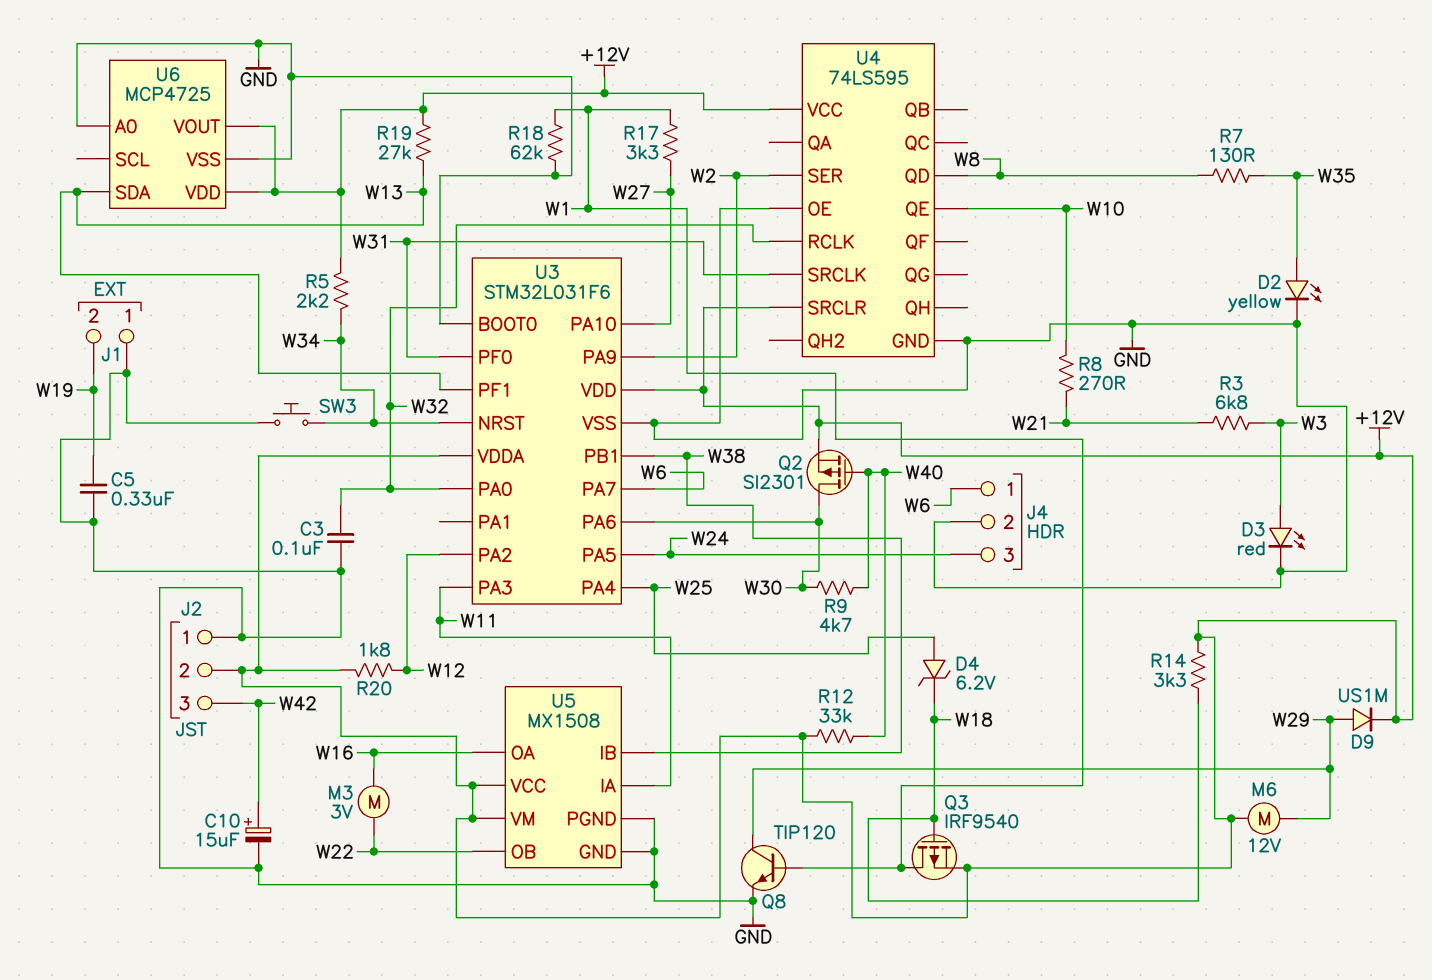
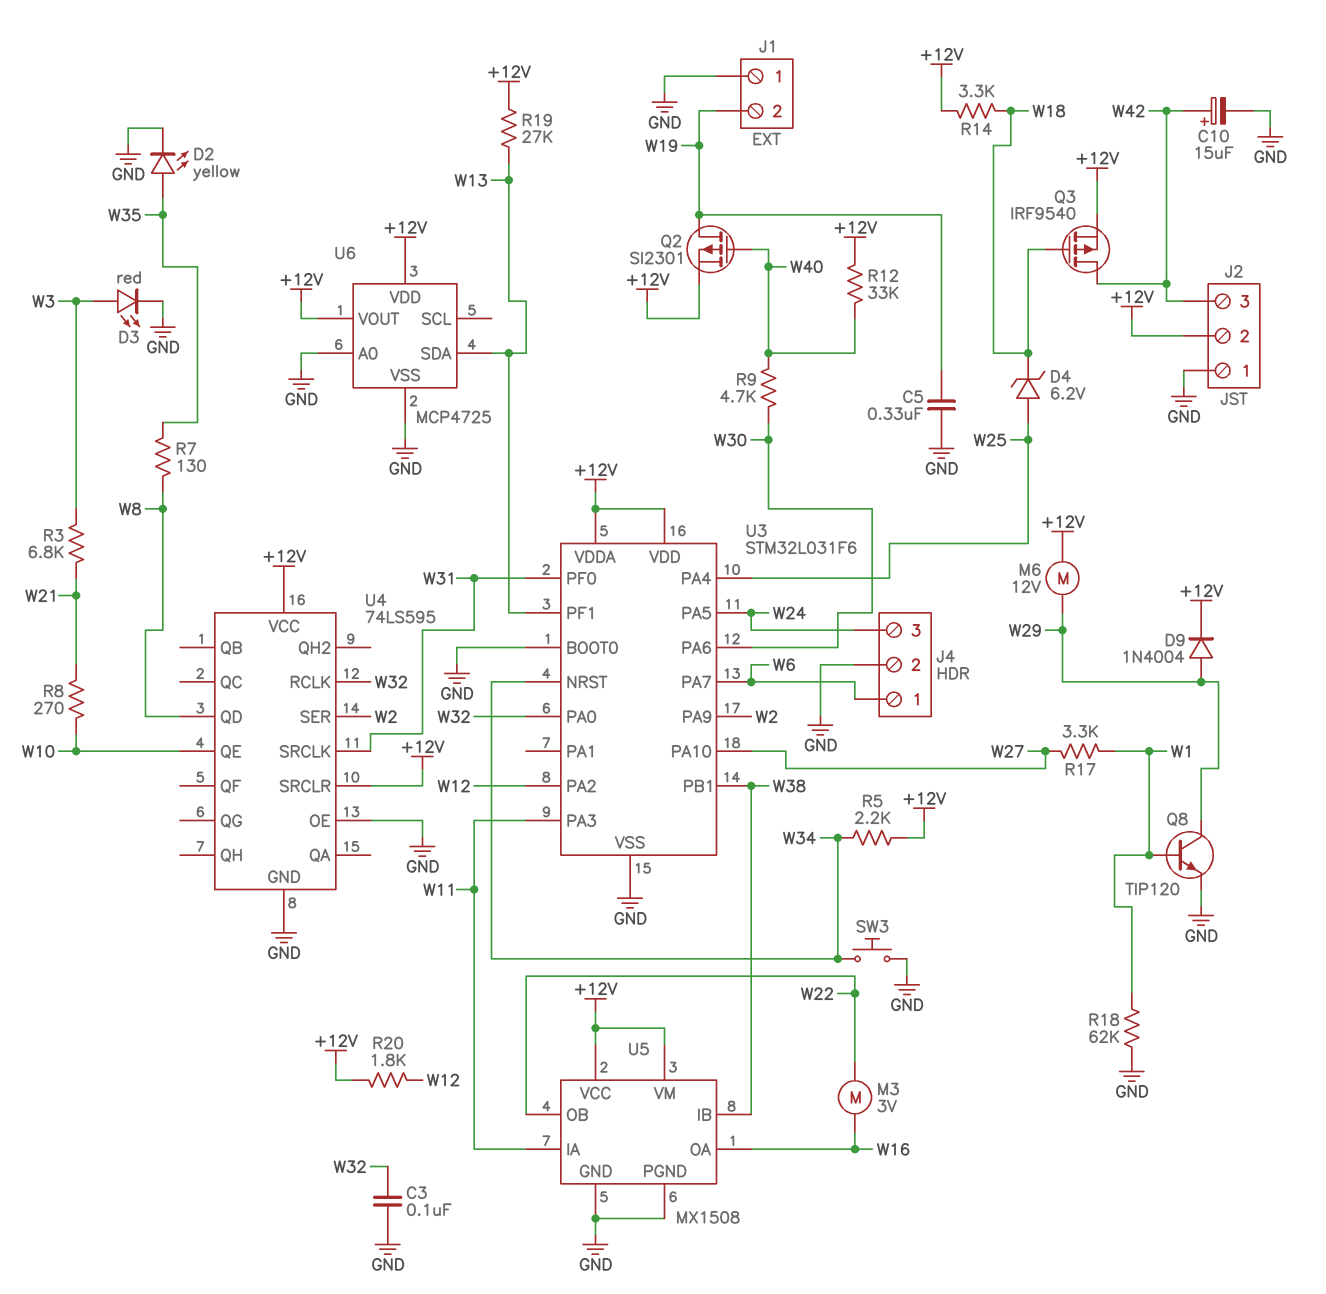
D9: diode US1M (A W29, K +12V) -> diode 1N4004 (A W29, K +12V)
Q2: PMOS SI2301 (G W40, D W30, S +12V) -> PMOS SI2301 (G W40, D W19, S +12V)
Q3: PMOS IRF9540 (G W18, D W1, S +12V) -> PMOS IRF9540 (G W18, D W42, S +12V)

